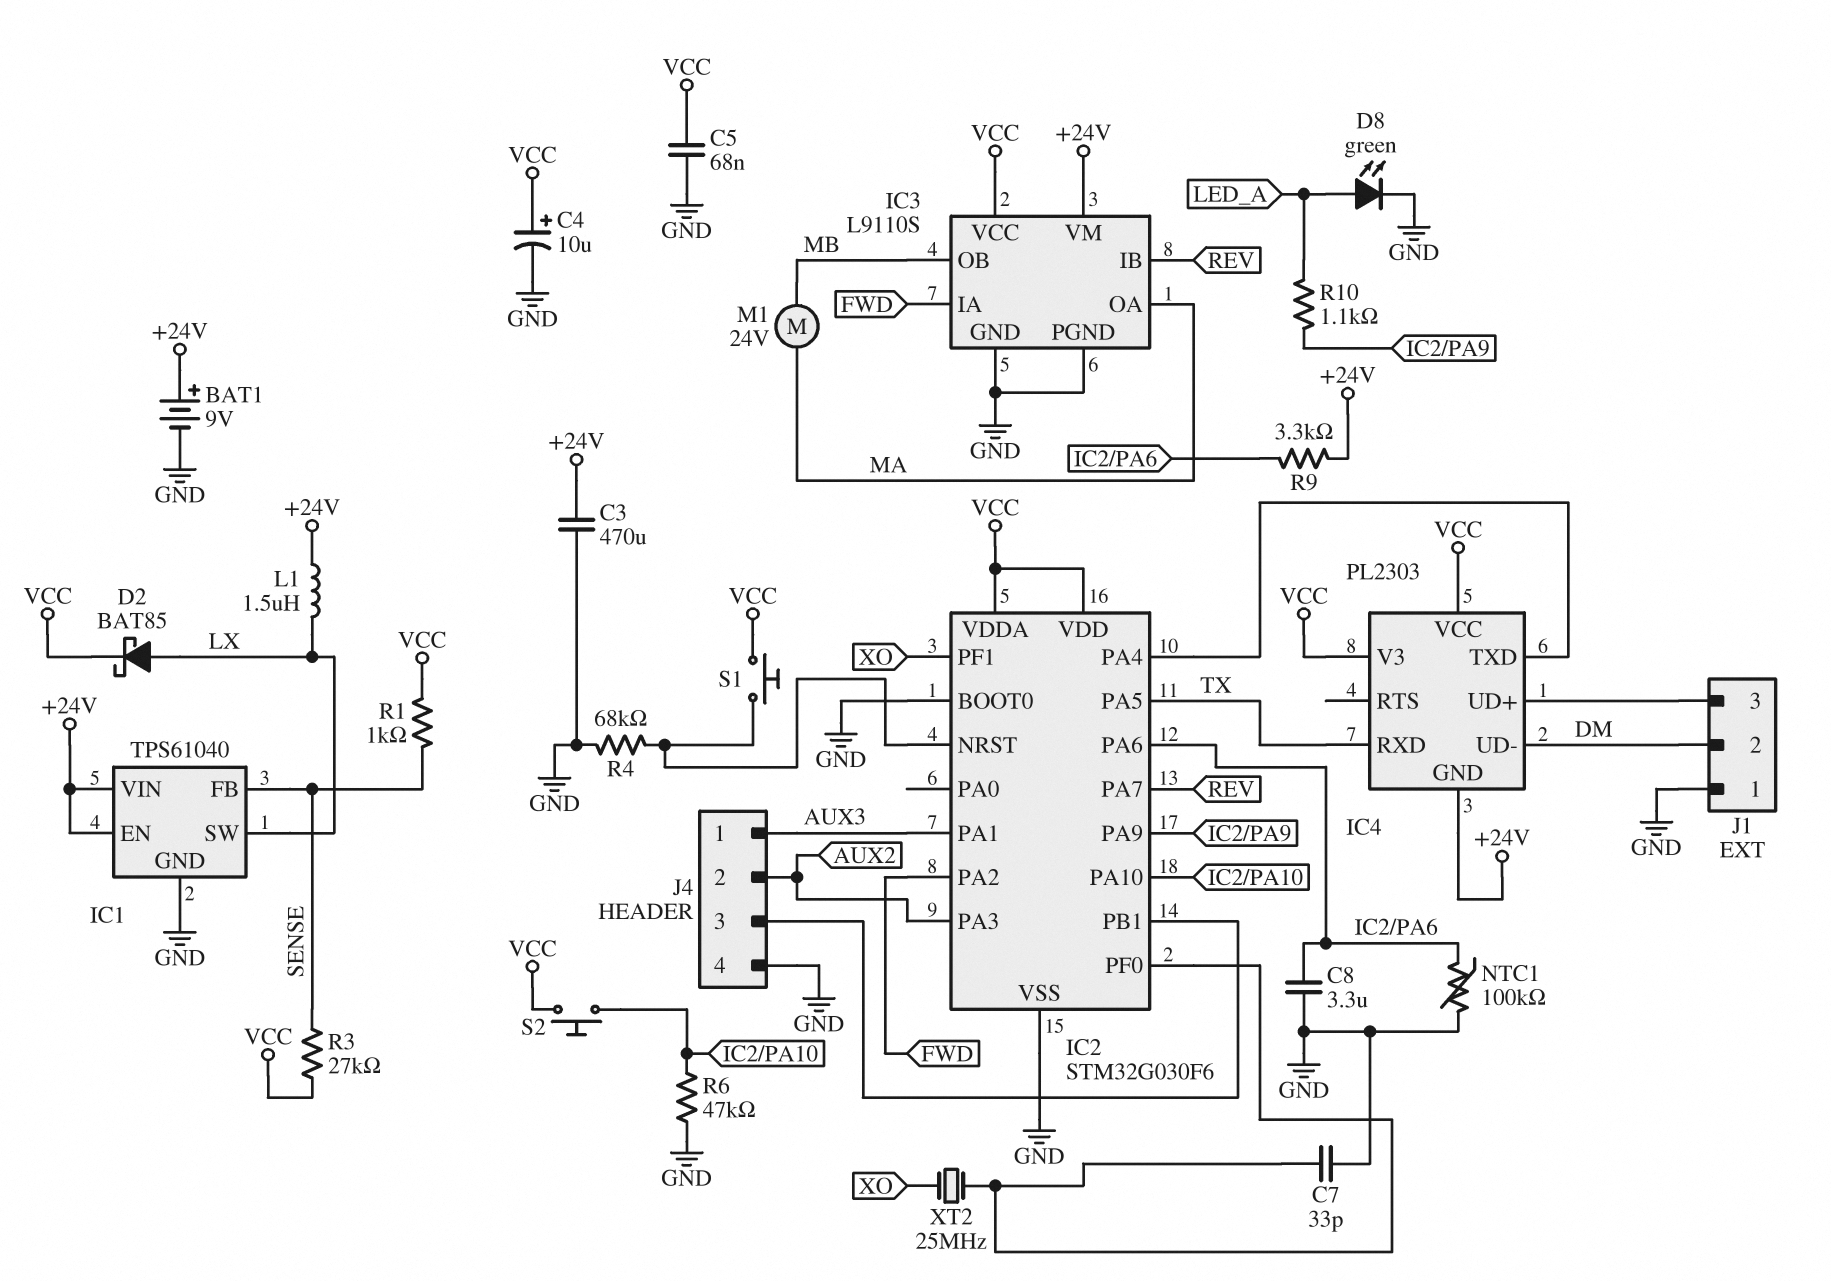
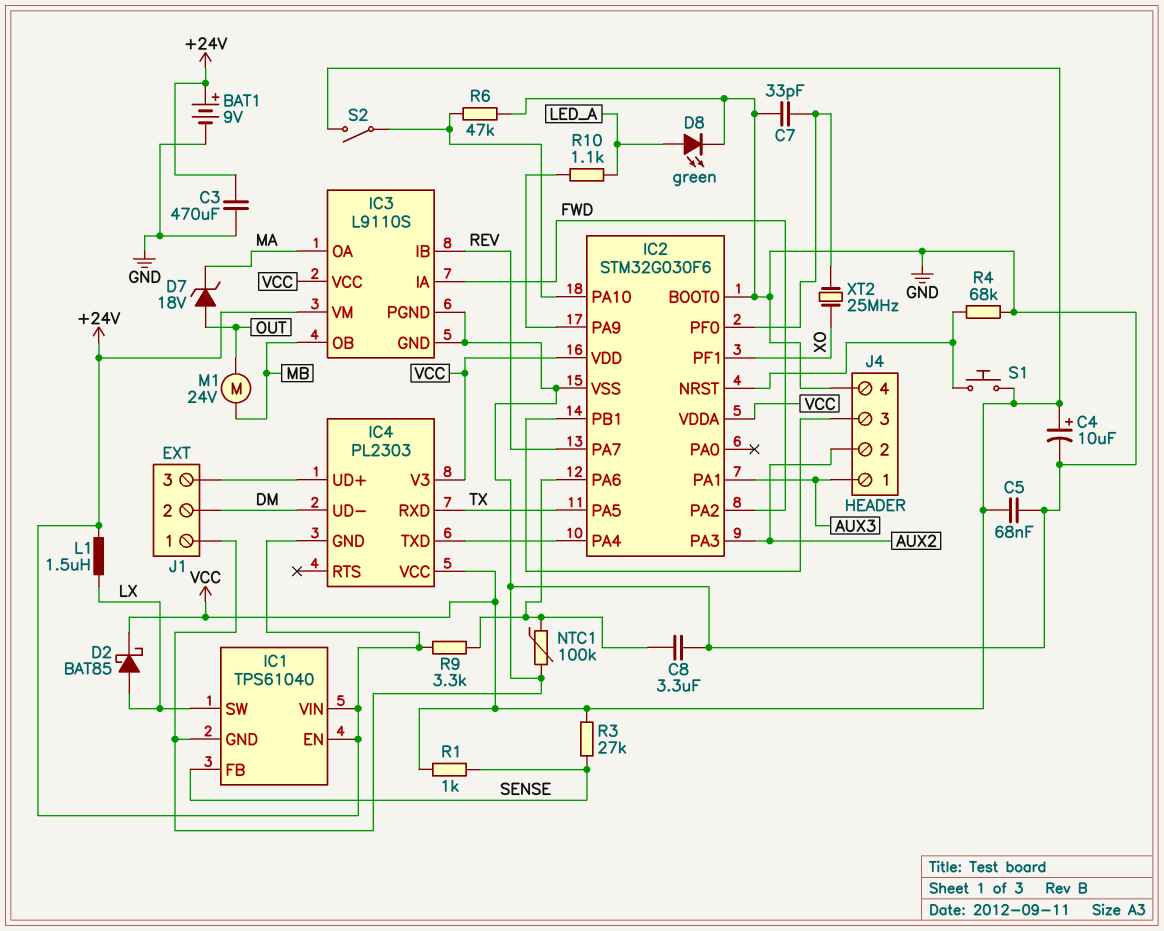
D7: none -> zener 18V (A OUT, K MA)
M1: motor 24V (MA, MB) -> motor 24V (MB, OUT)
S2: button (IC2/PA10, VCC) -> switch (IC2/PA10, VCC)

